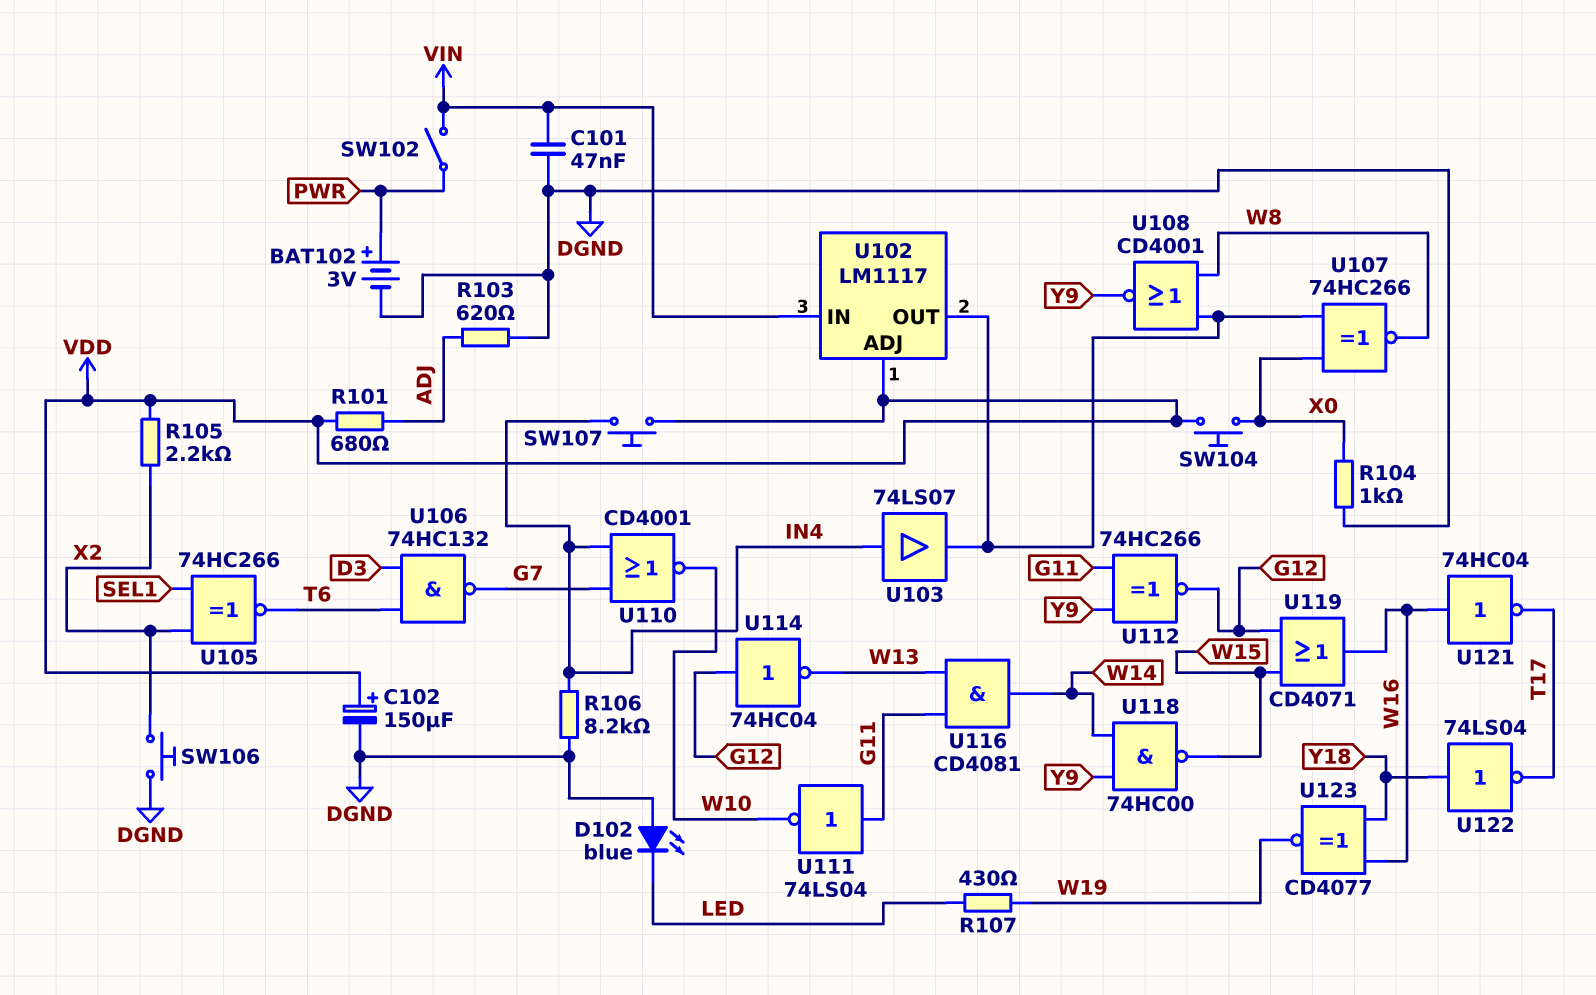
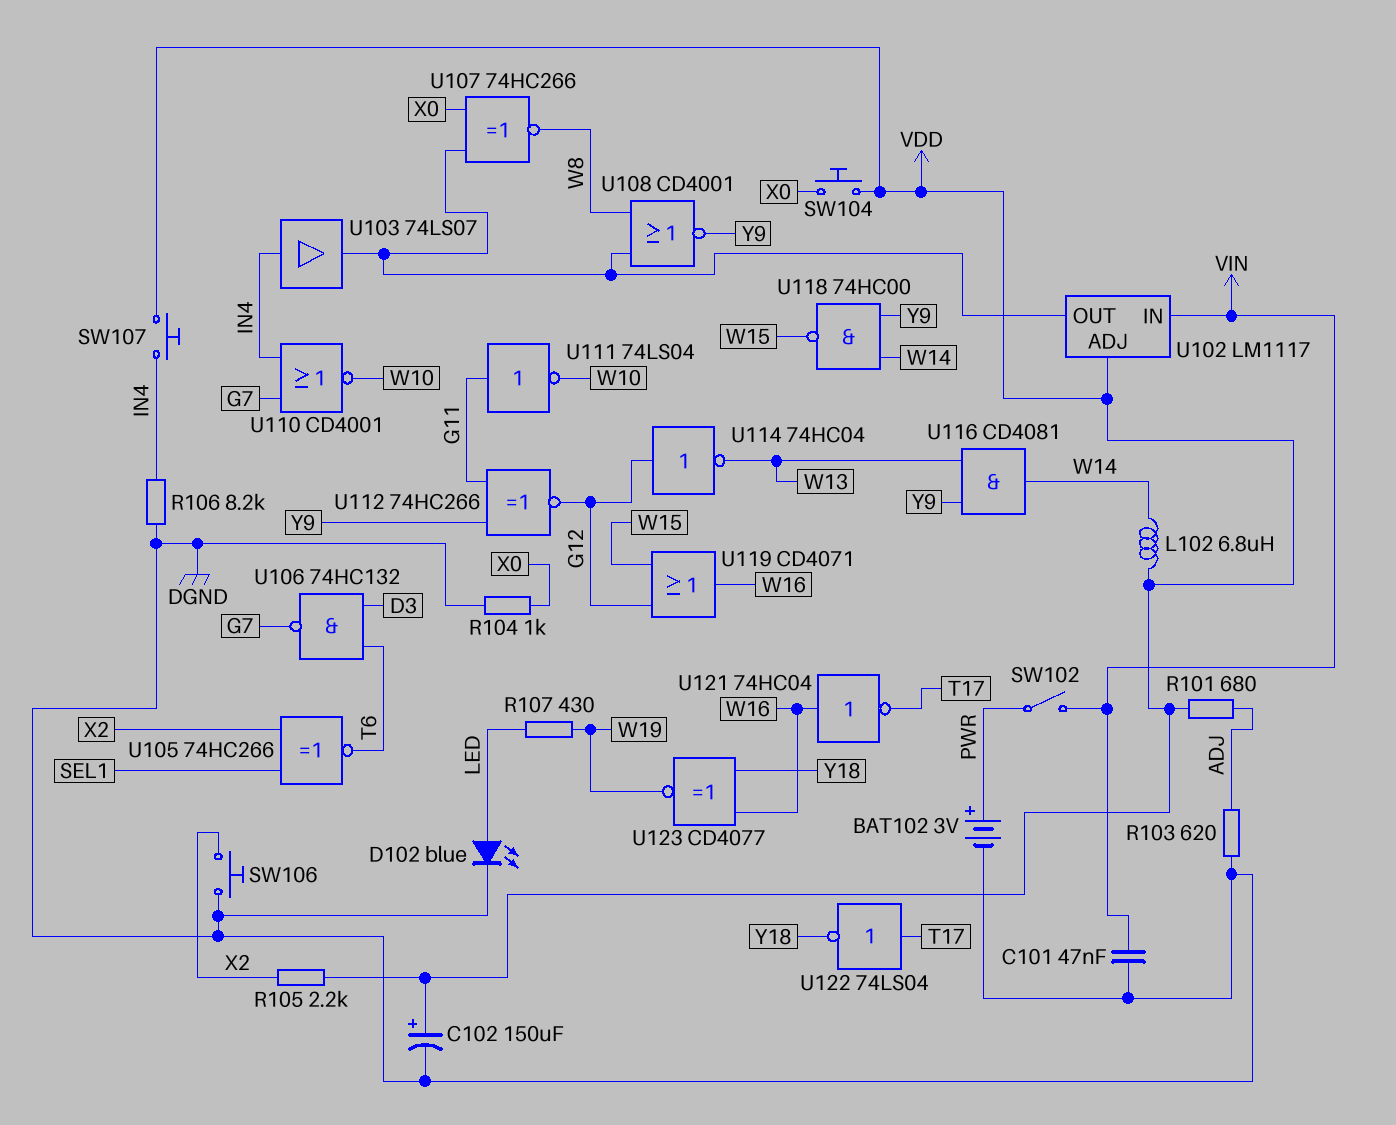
D102: LED blue (A DGND, K LED) -> LED blue (A LED, K DGND)
L102: none -> 6.8uH (VDD, W14)
U116: AND CD4081 (in G11, in W13, out W14) -> AND CD4081 (in W13, in Y9, out W14)
U122: NOT 74LS04 (in Y18, out T17) -> NOT 74LS04 (in T17, out Y18)

